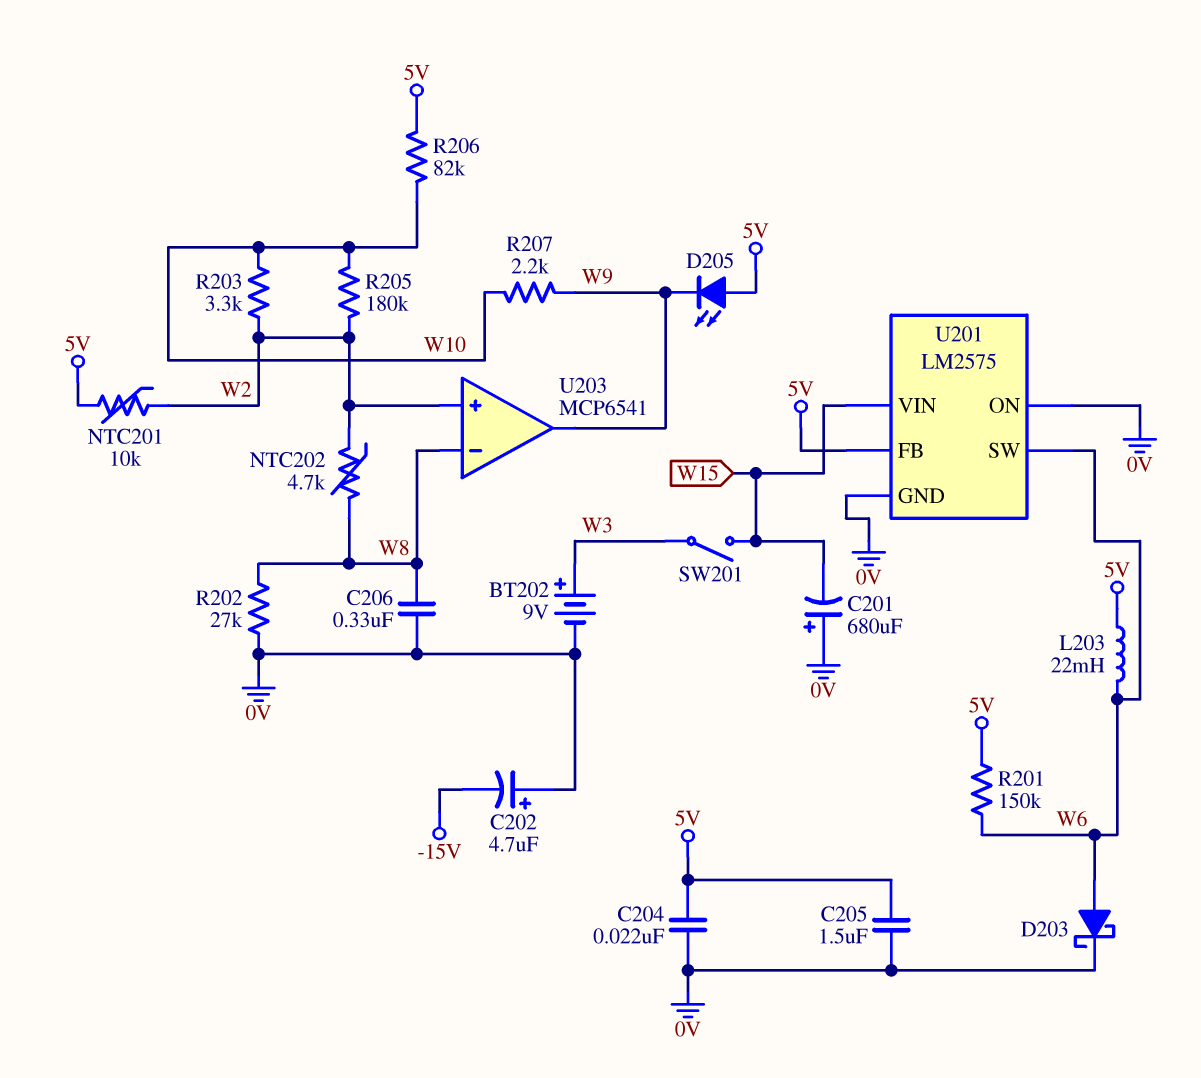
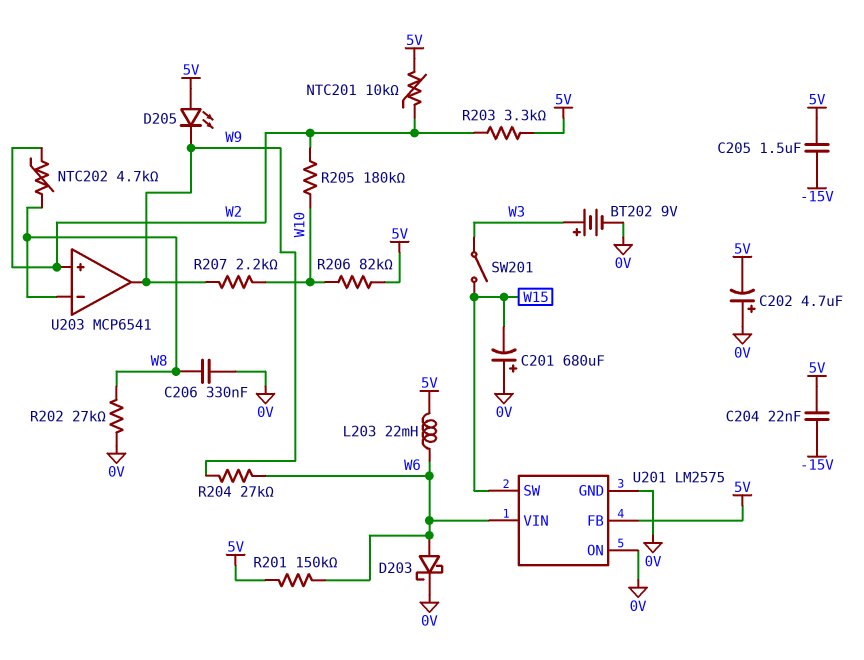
C202: 4.7uF (plus 0V, minus -15V) -> 4.7uF (plus 0V, minus 5V)
C204: 22nF (0V, 5V) -> 22nF (-15V, 5V)
C205: 1.5uF (0V, 5V) -> 1.5uF (-15V, 5V)
R203: 3.3k (W2, W10) -> 3.3k (5V, W2)
R204: none -> 27k (W6, W9)
U201 pin SW: W6 -> W15
U201 pin VIN: W15 -> W6

